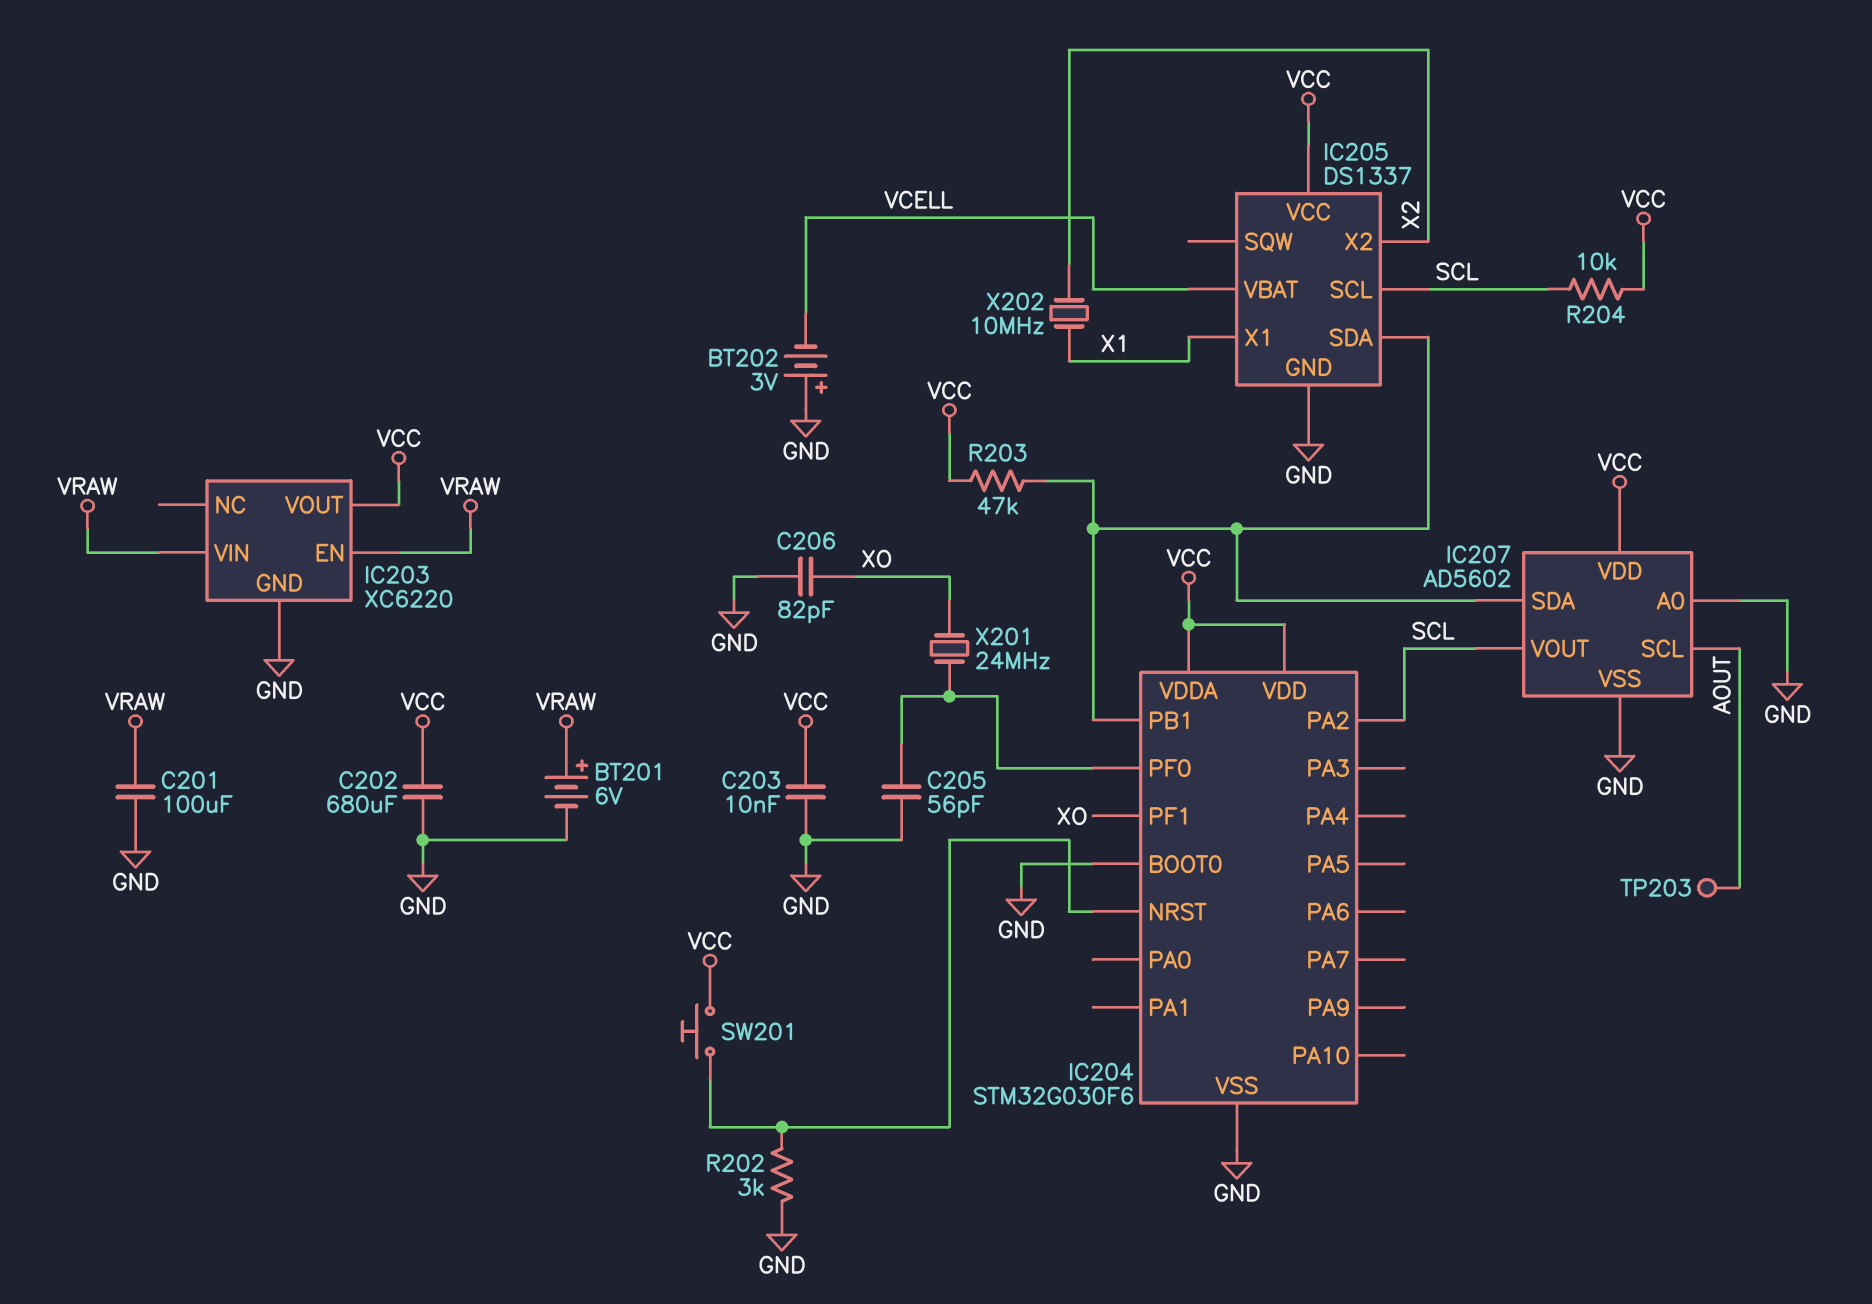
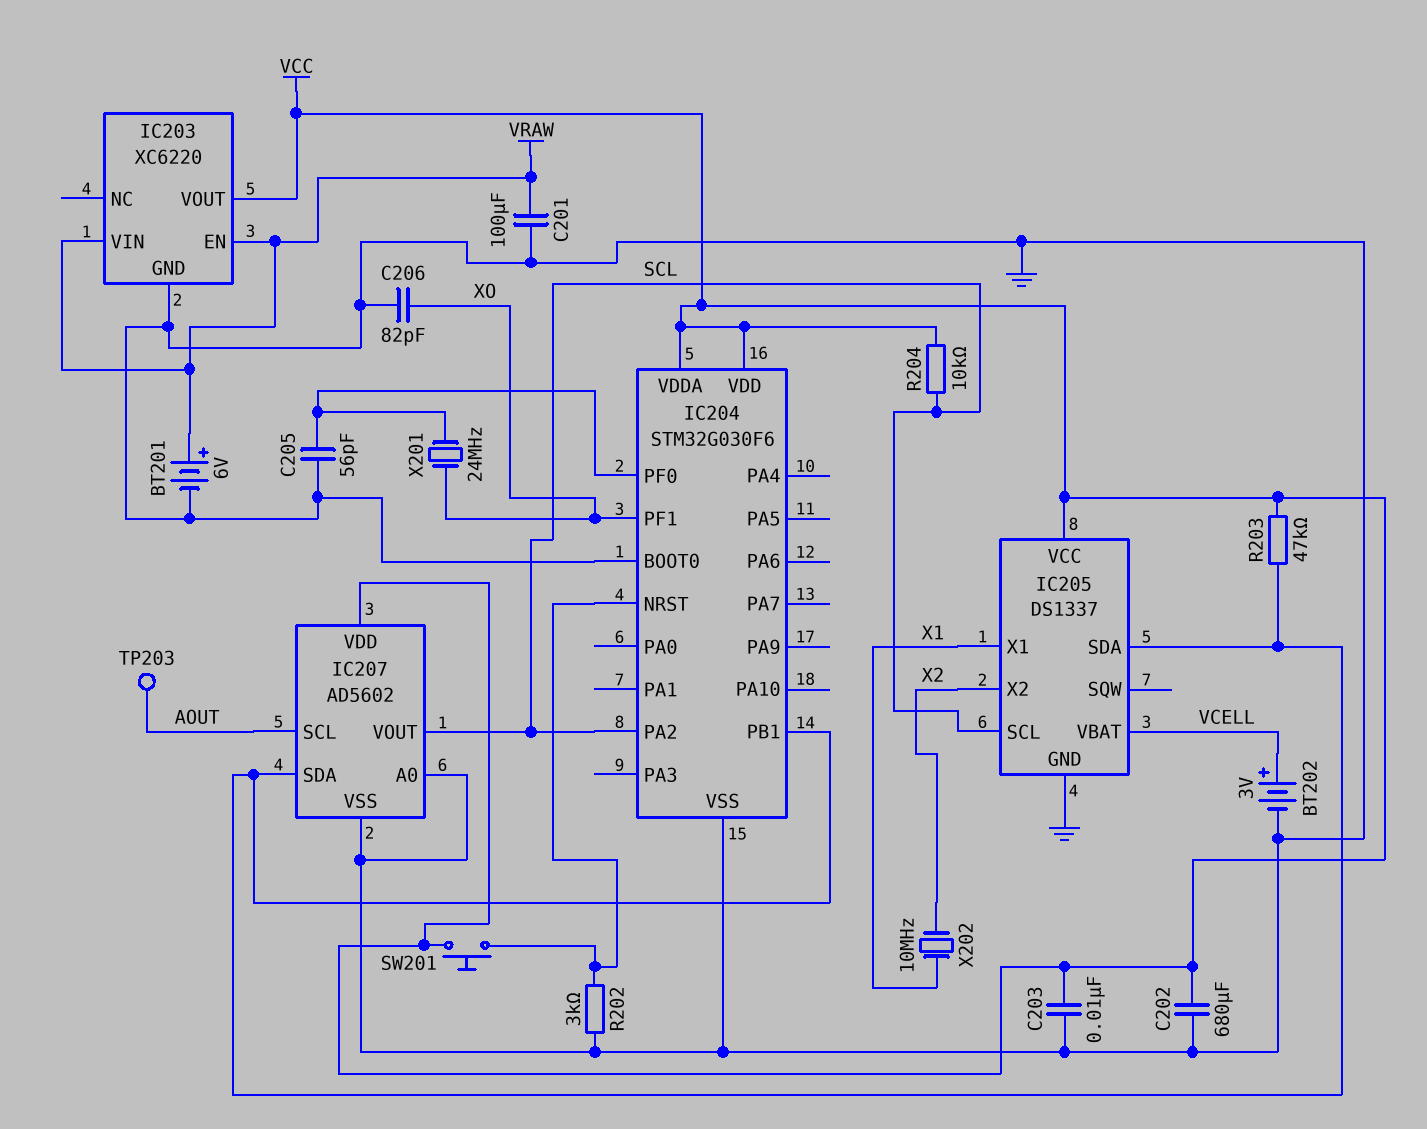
BT202: 3V (plus GND, minus VCELL) -> 3V (plus VCELL, minus GND)

